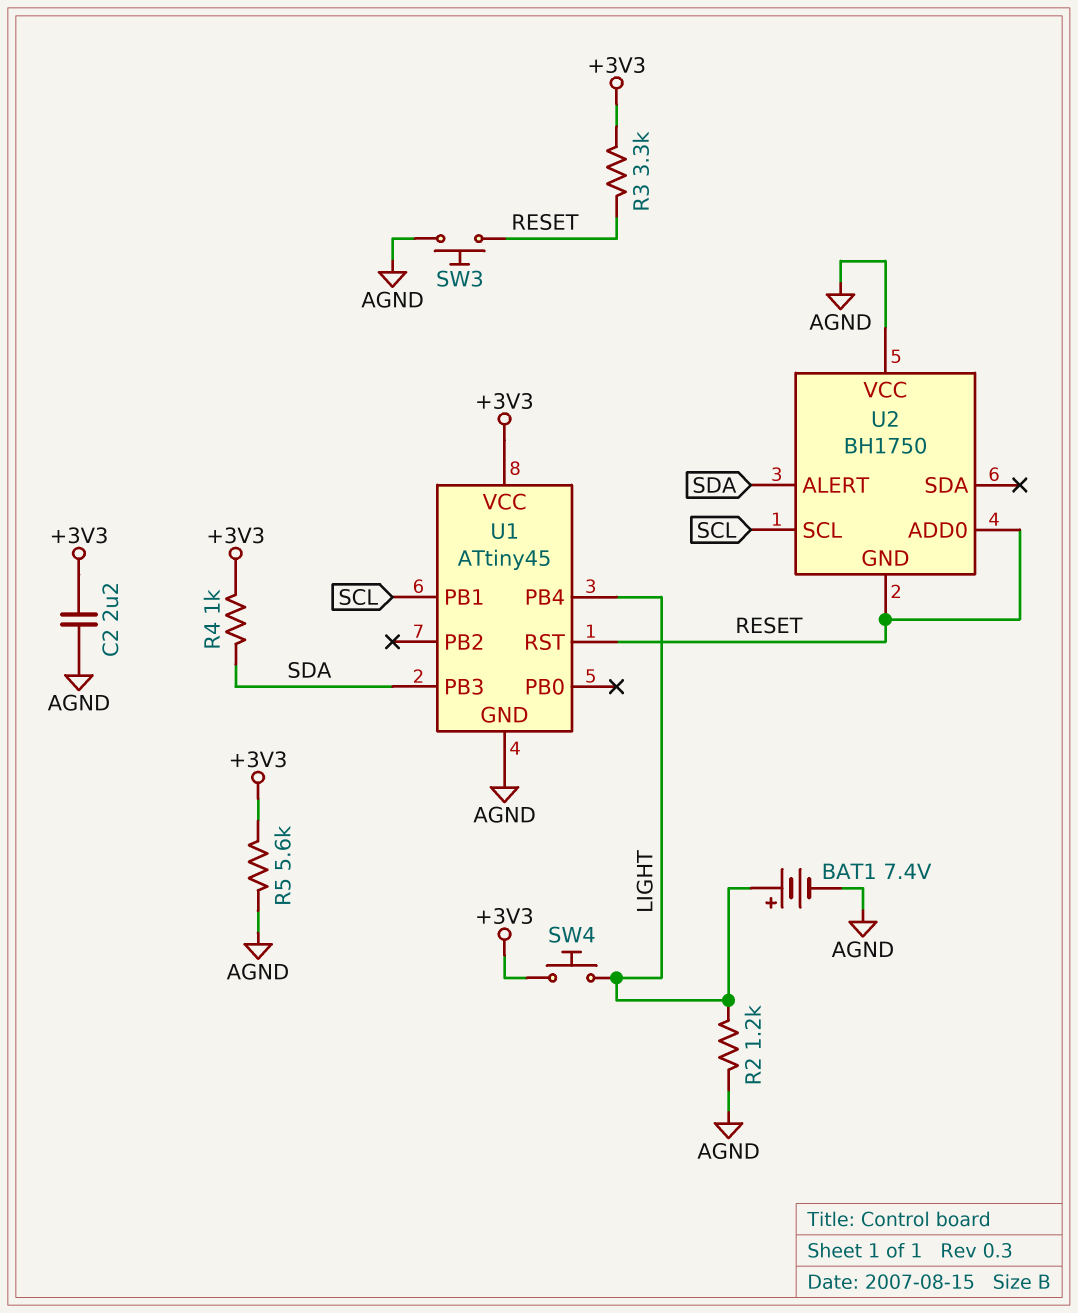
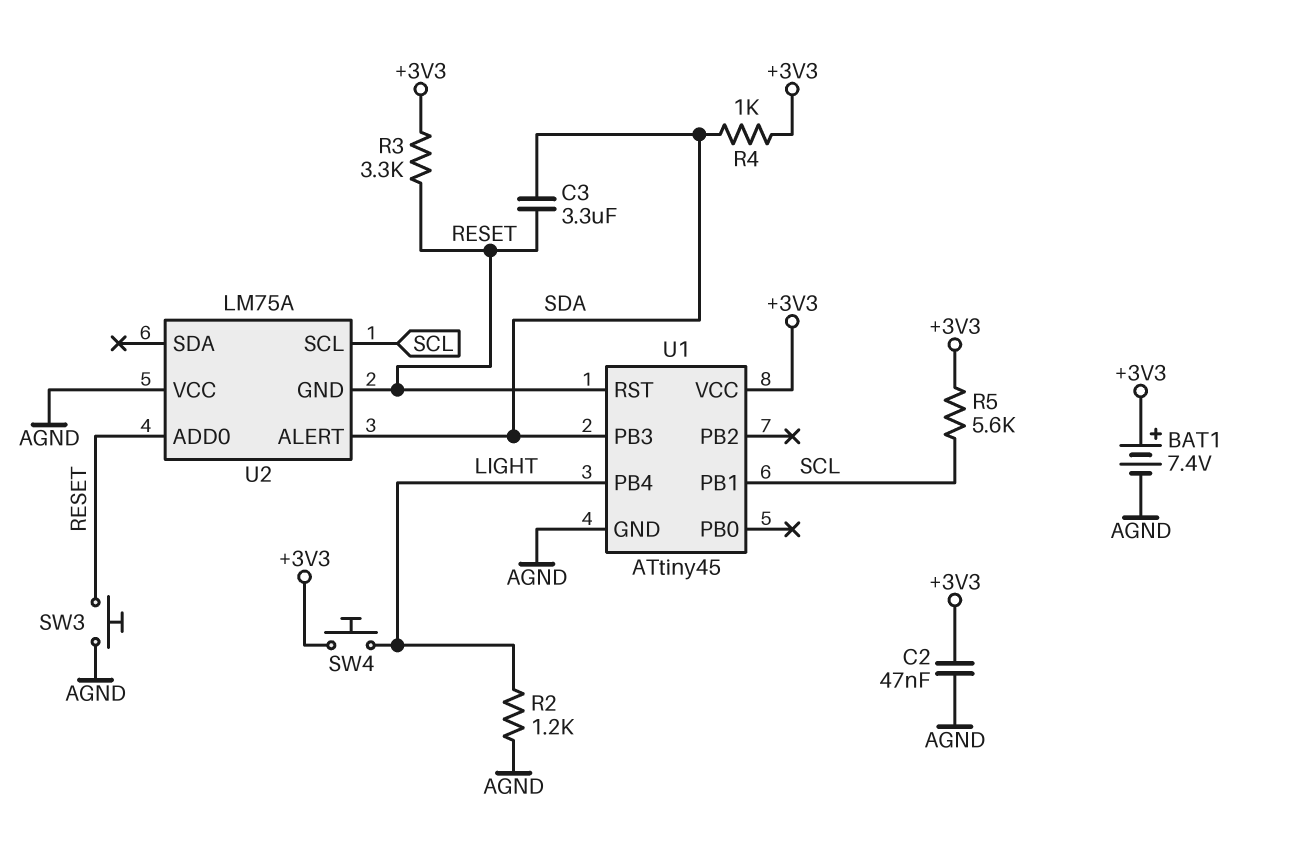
BAT1: 7.4V (plus LIGHT, minus AGND) -> 7.4V (plus +3V3, minus AGND)
C2: 2.2uF (+3V3, AGND) -> 47nF (+3V3, AGND)
C3: none -> 3.3uF (RESET, SDA)
R5: 5.6k (+3V3, AGND) -> 5.6k (+3V3, SCL)
U2: BH1750 -> LM75A

